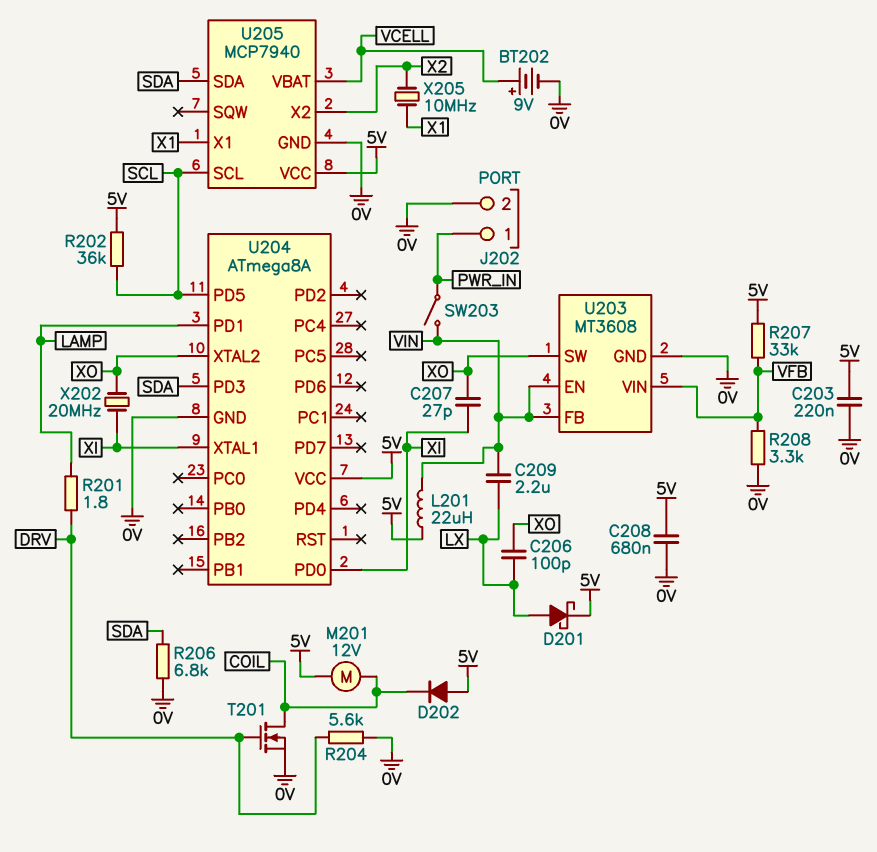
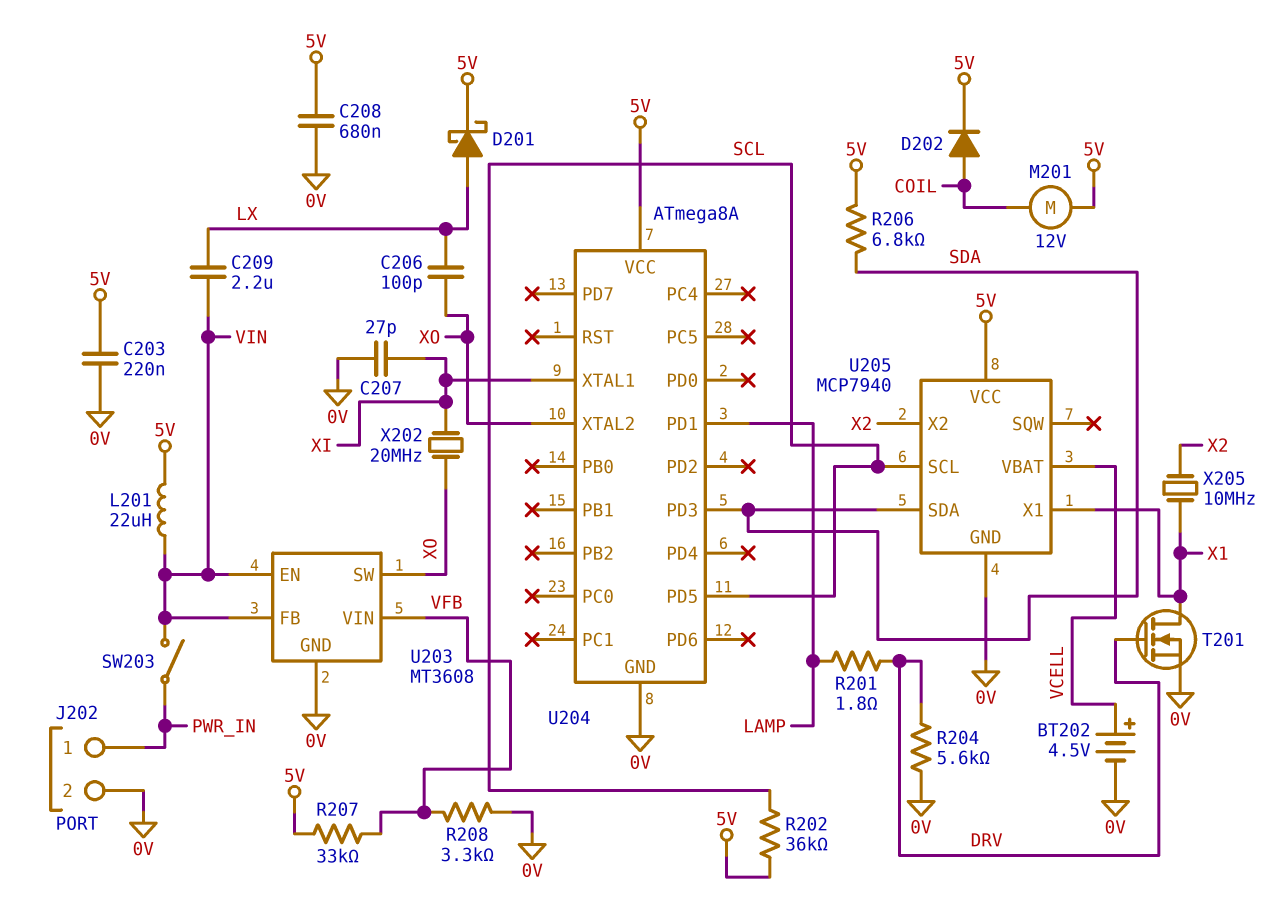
BT202: 9V (plus VCELL, minus 0V) -> 4.5V (plus VCELL, minus 0V)
C207: 27pF (XI, XO) -> 27pF (0V, XI)
D202: diode (A 5V, K COIL) -> diode (A COIL, K 5V)
R206: 6.8k (0V, SDA) -> 6.8k (5V, SDA)
T201: NMOS (G DRV, D COIL, S 0V) -> NMOS (G DRV, D X1, S 0V)
U204 pin PD0: XI -> none

